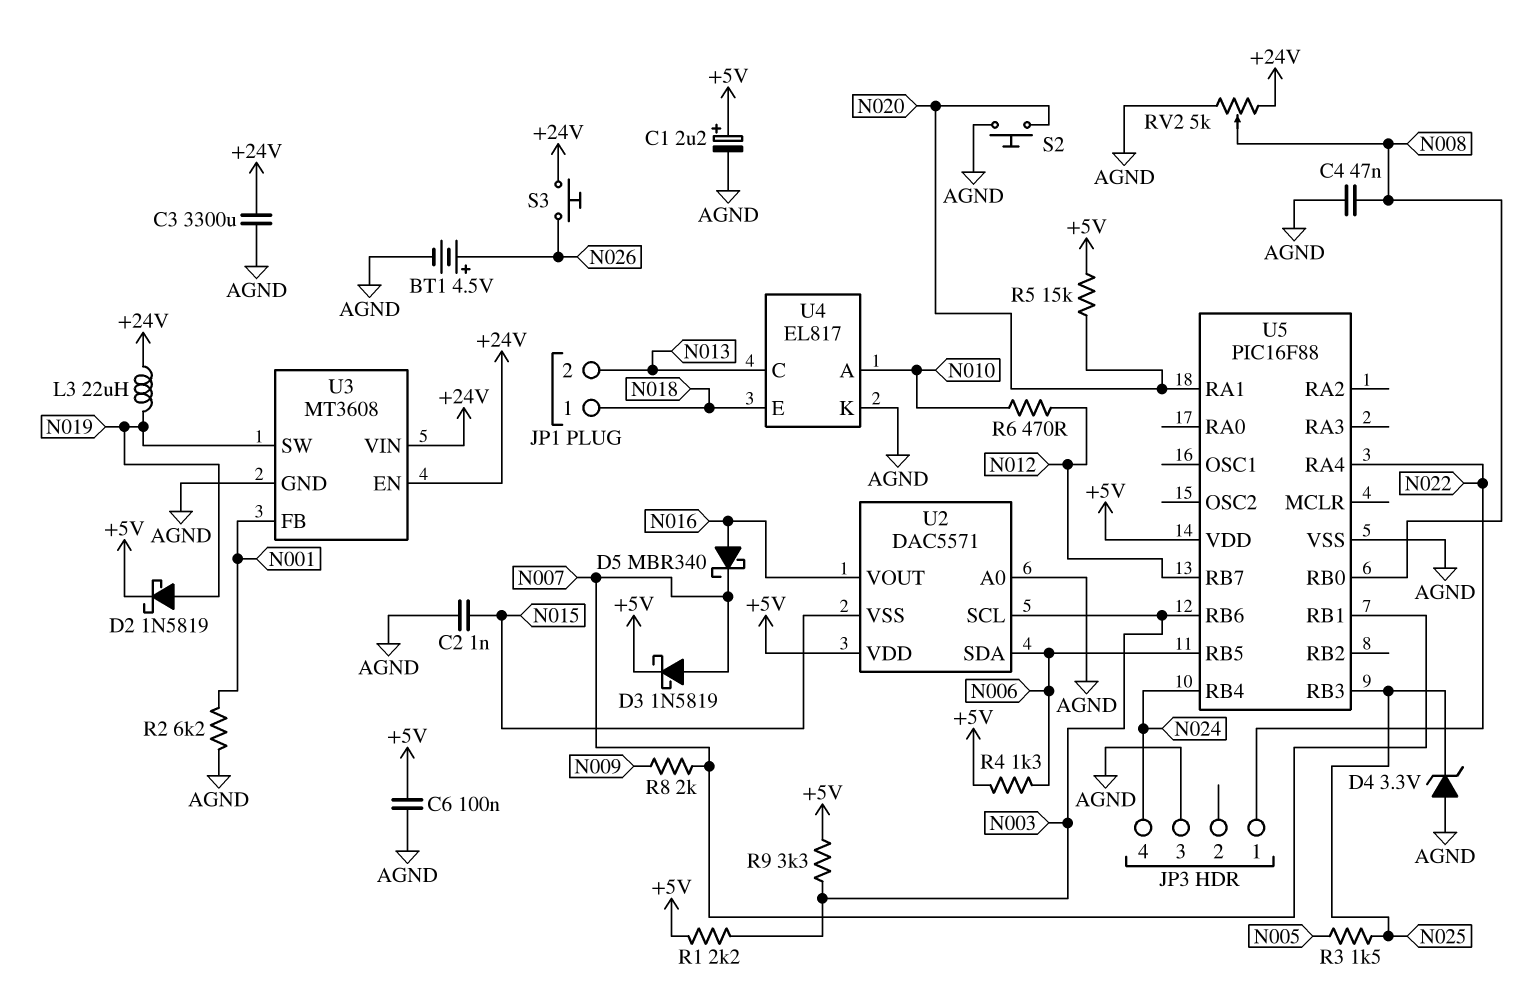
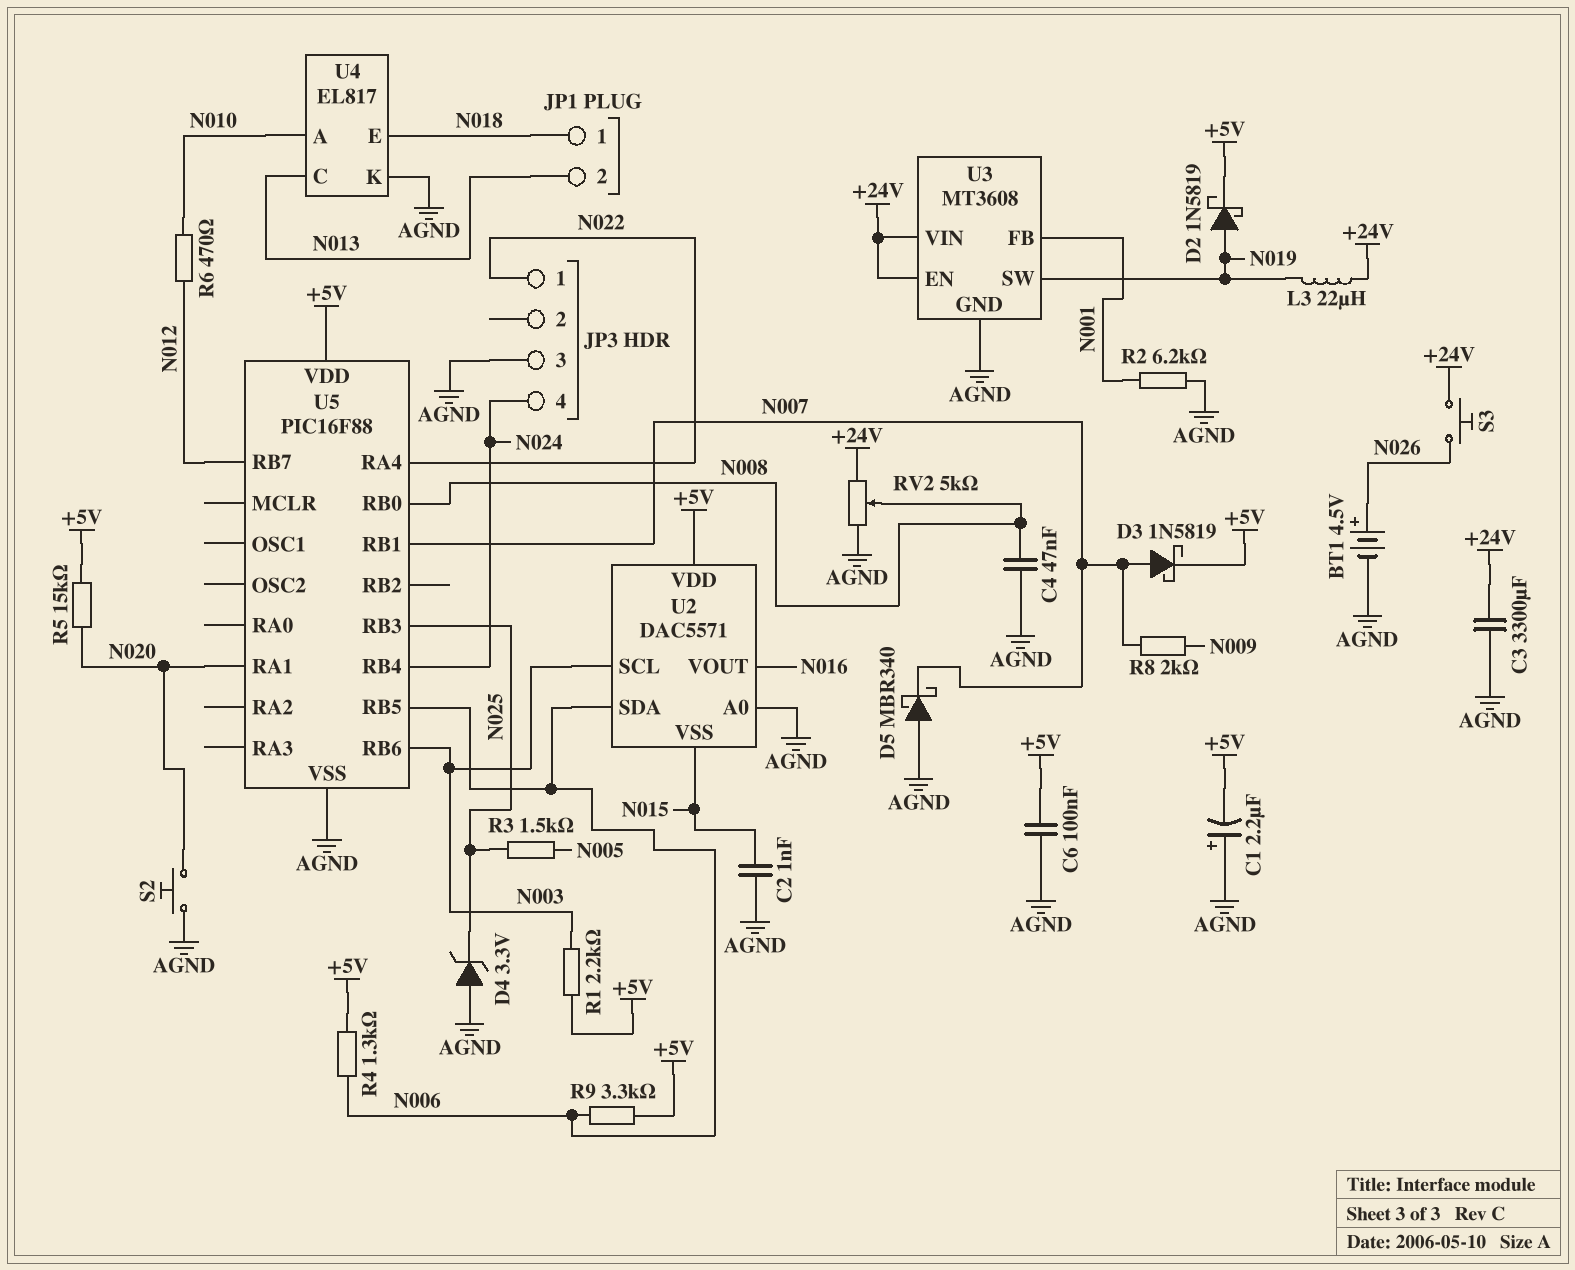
C1: 2.2uF (plus +5V, minus AGND) -> 2.2uF (plus AGND, minus +5V)
D5: schottky MBR340 (A N016, K N007) -> schottky MBR340 (A AGND, K N007)
R9: 3.3k (+5V, N003) -> 3.3k (+5V, N006)

